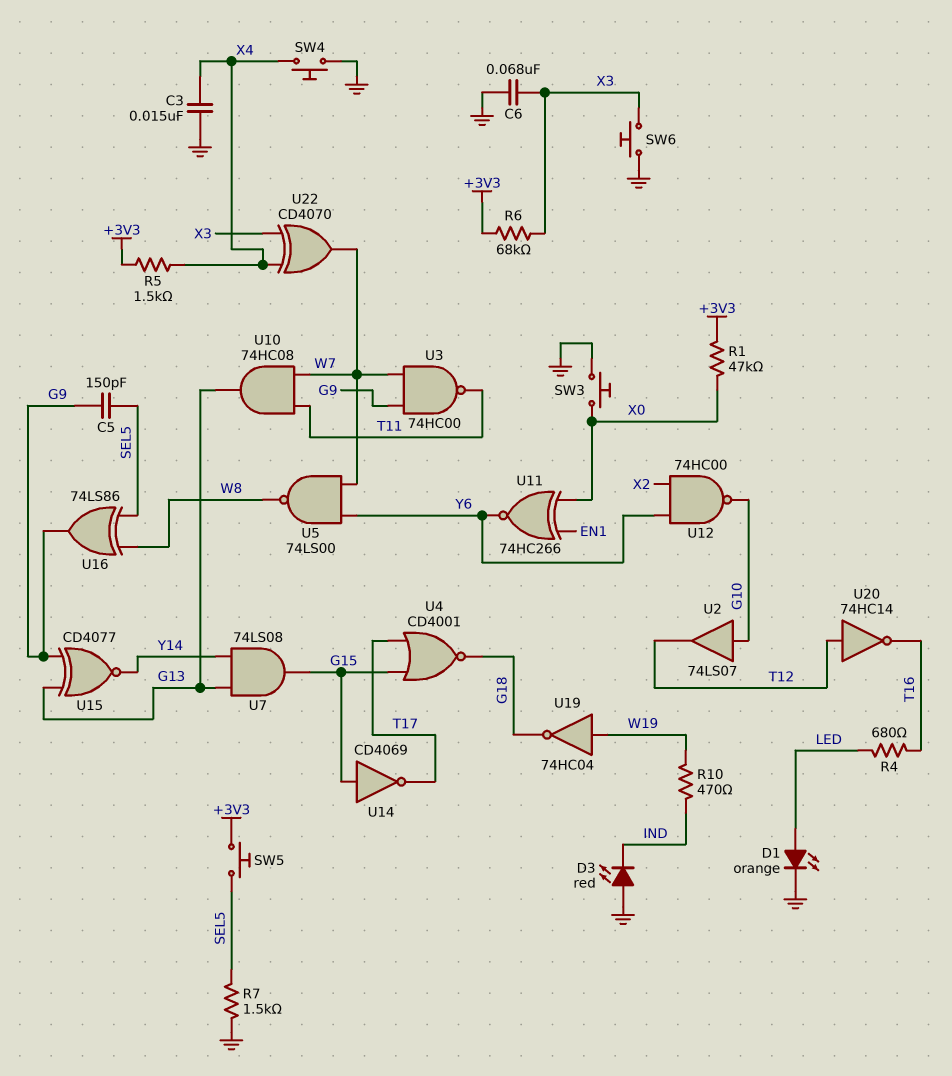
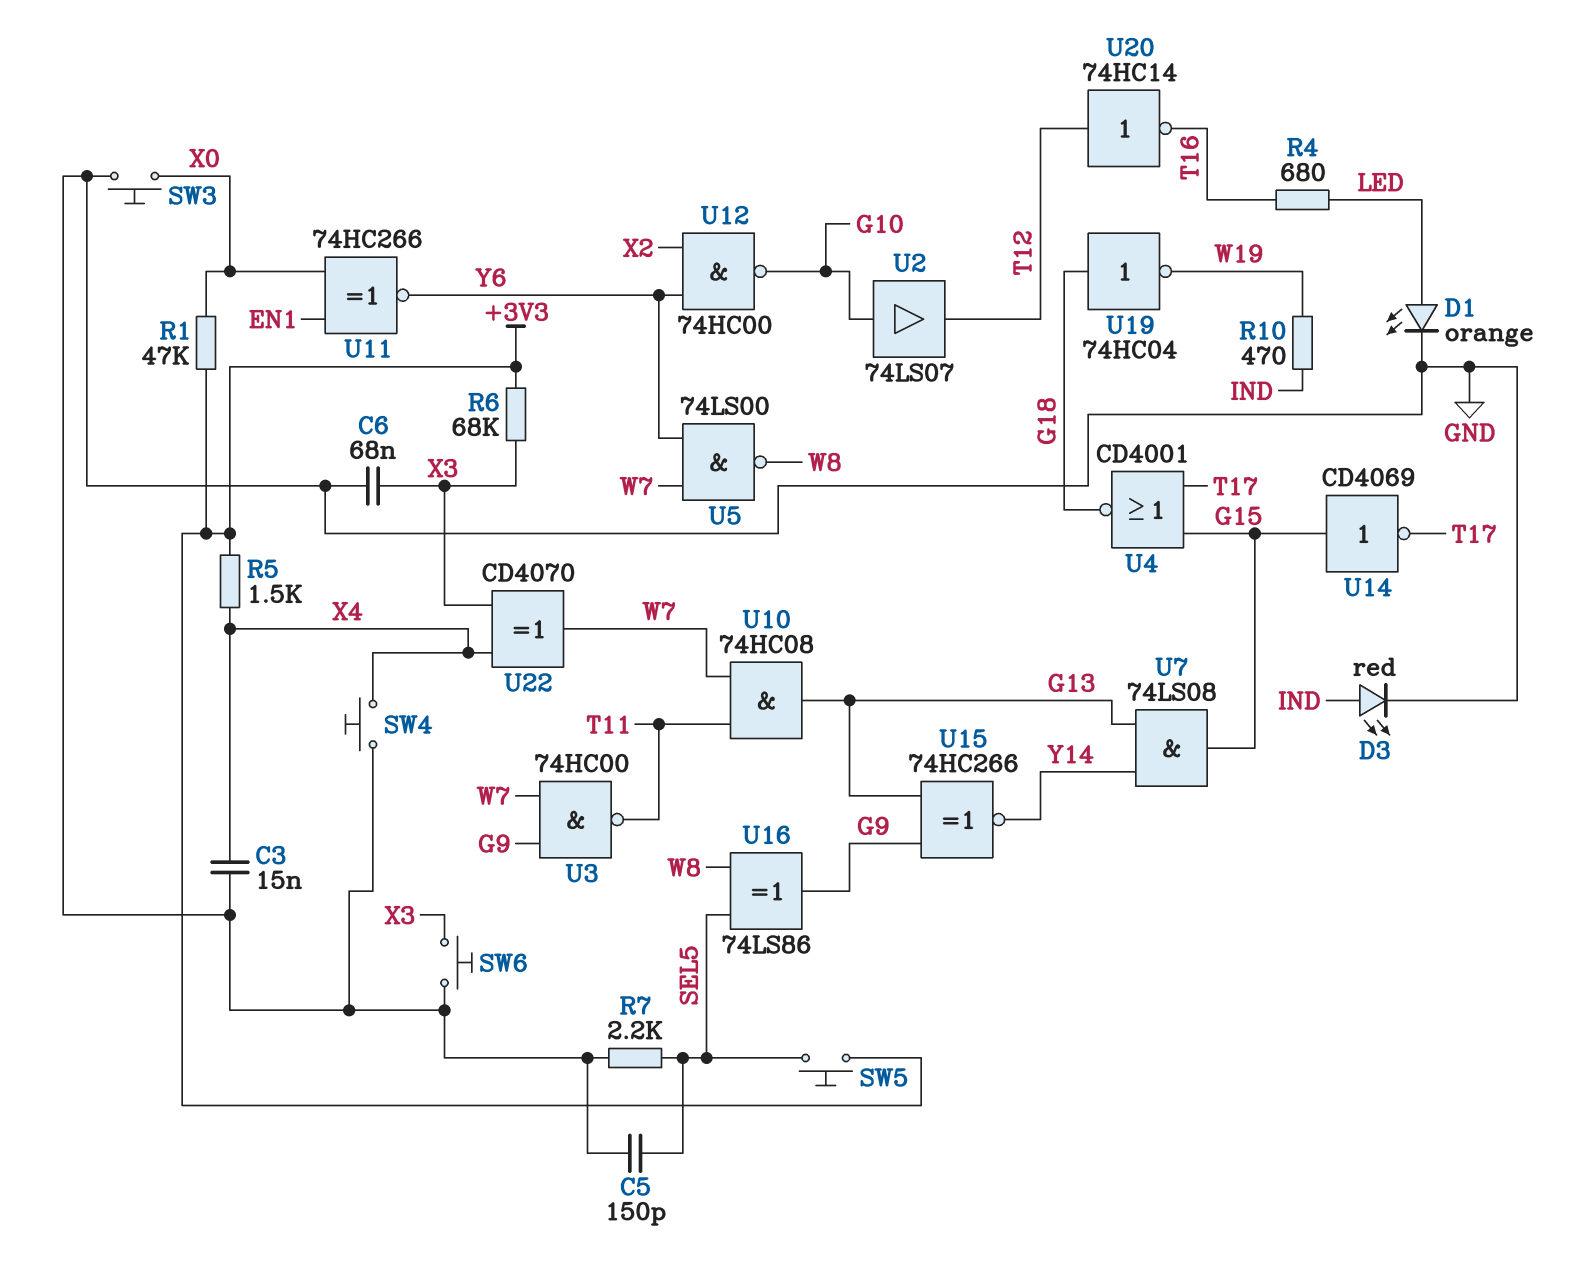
C5: 150pF (G9, SEL5) -> 150pF (GND, SEL5)
D3: LED red (A GND, K IND) -> LED red (A IND, K GND)
R7: 1.5k (GND, SEL5) -> 2.2k (GND, SEL5)
U15: XNOR CD4077 (in G9, in G13, out Y14) -> XNOR 74HC266 (in G9, in G13, out Y14)
U19: NOT 74HC04 (in W19, out G18) -> NOT 74HC04 (in G18, out W19)

